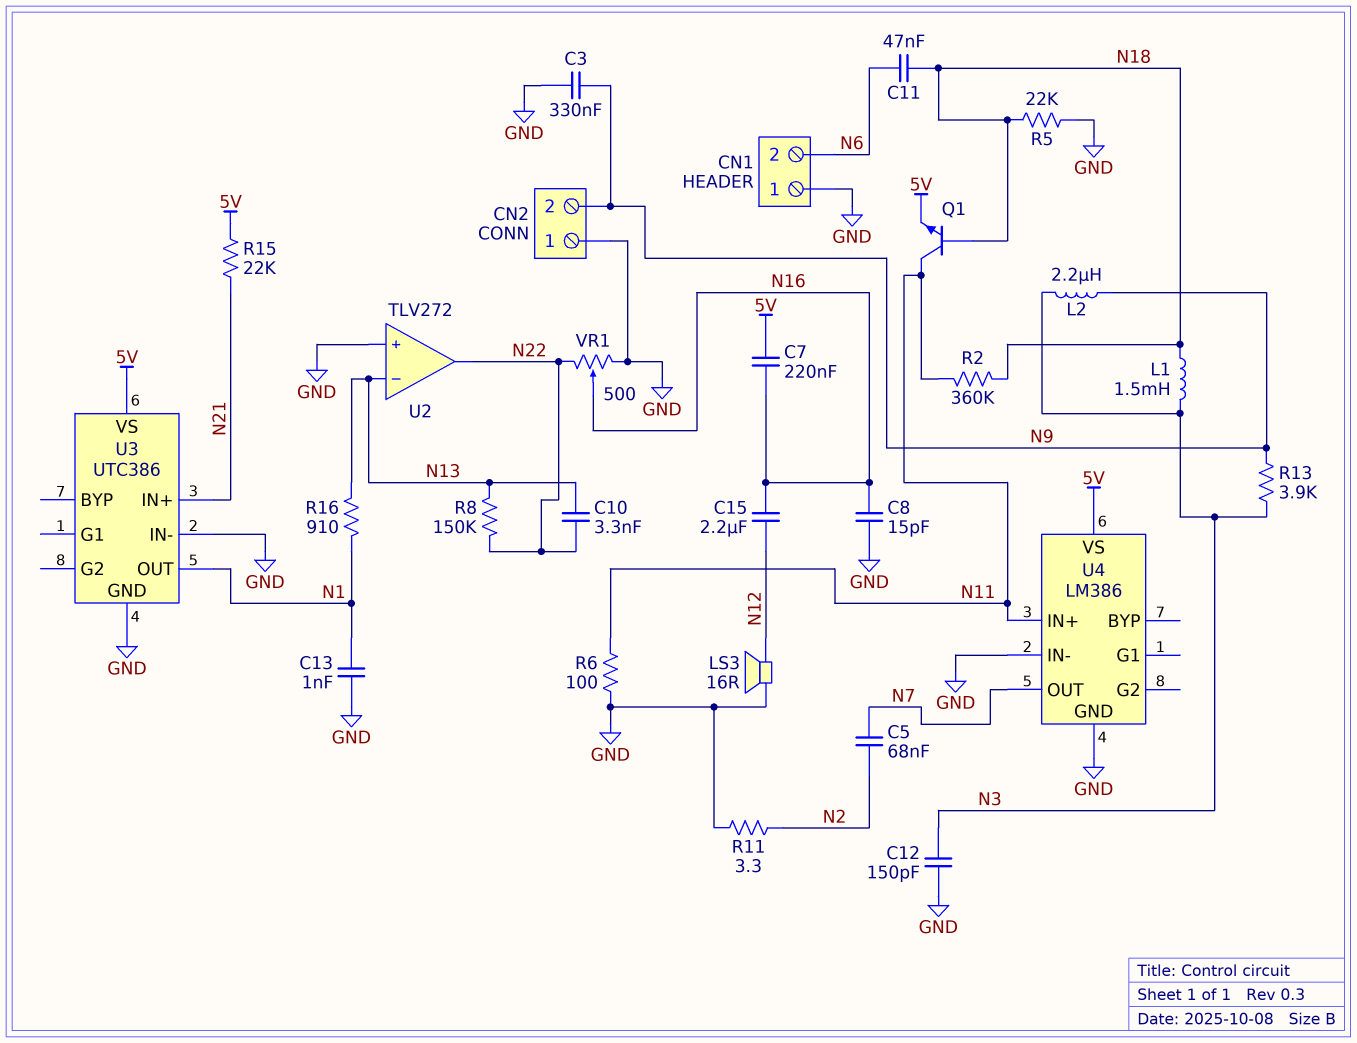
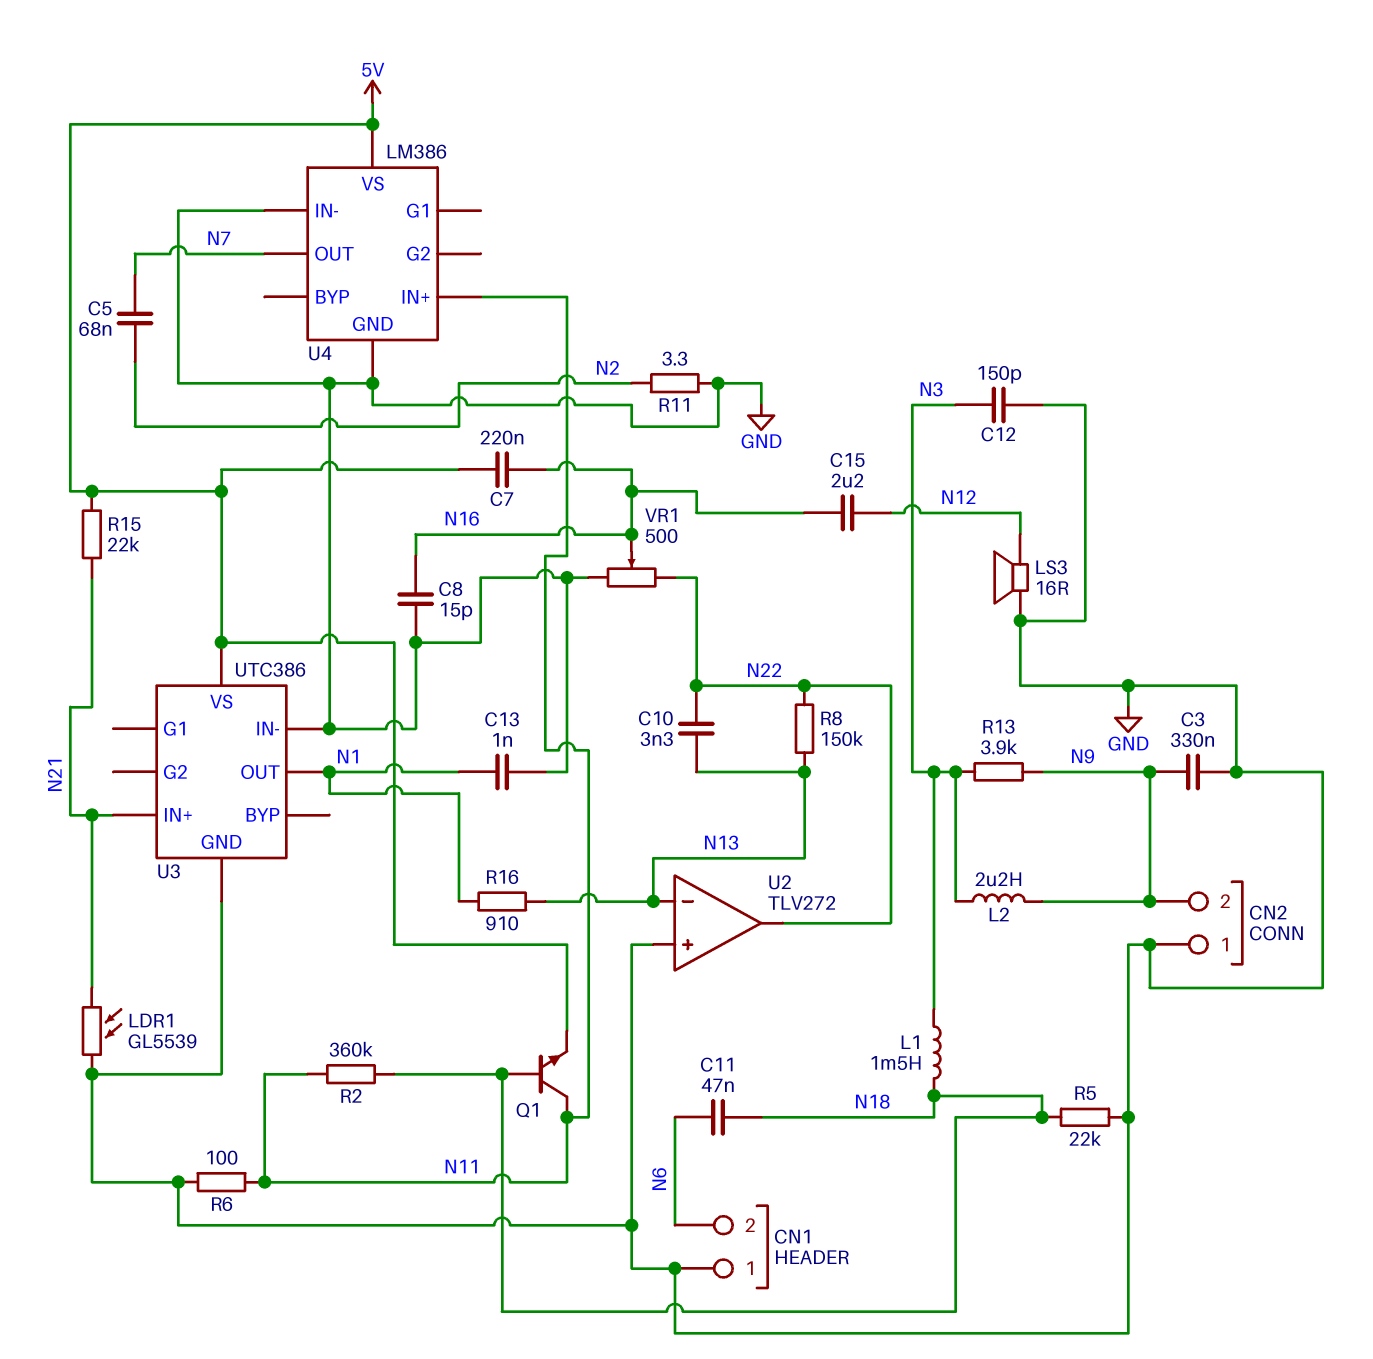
LDR1: none -> GL5539 (GND, N21)

